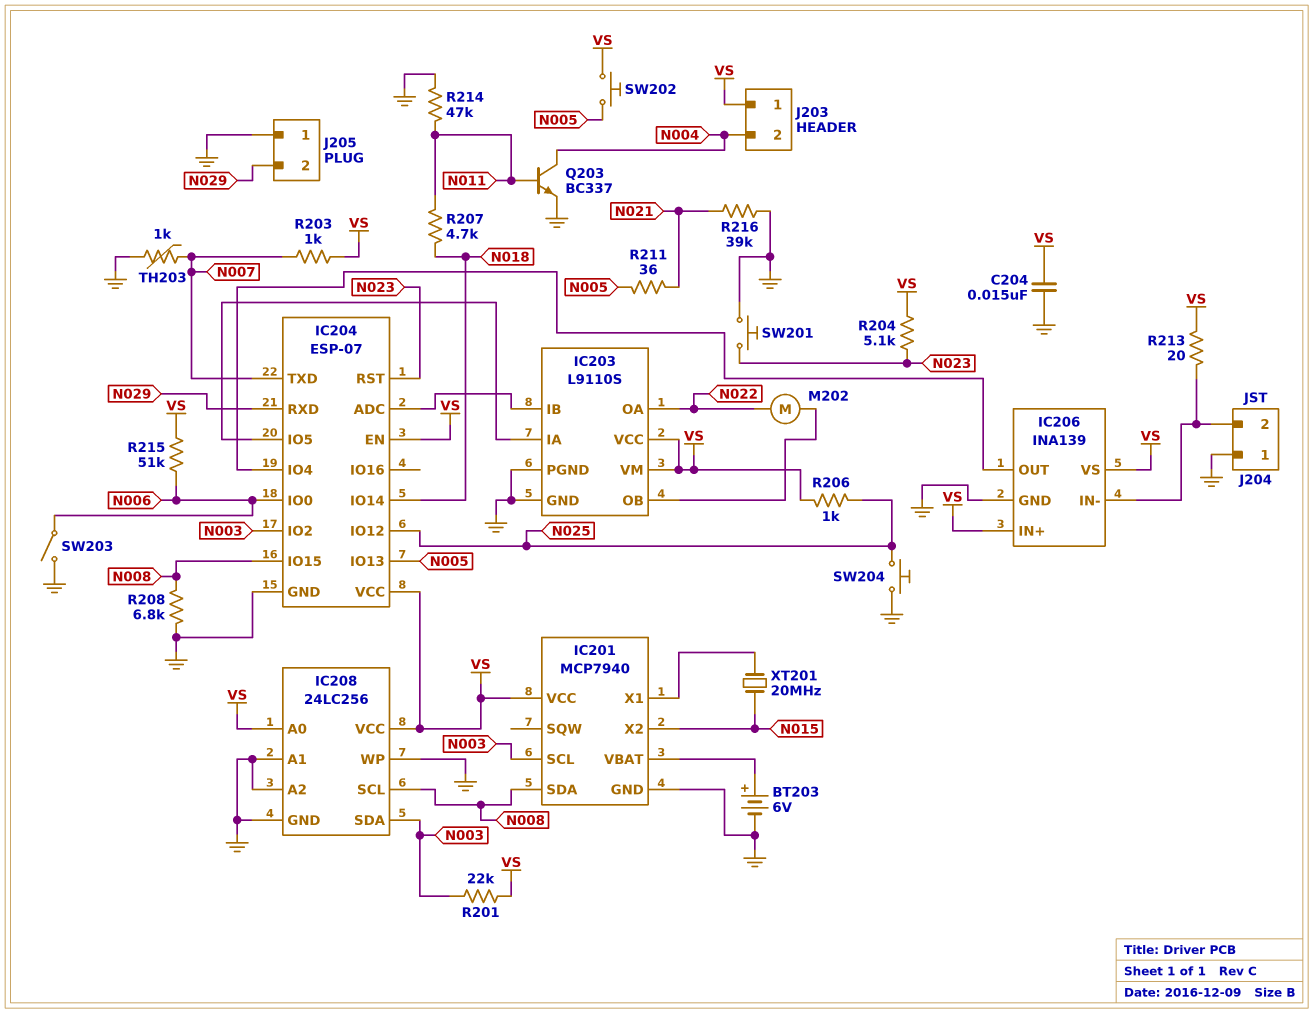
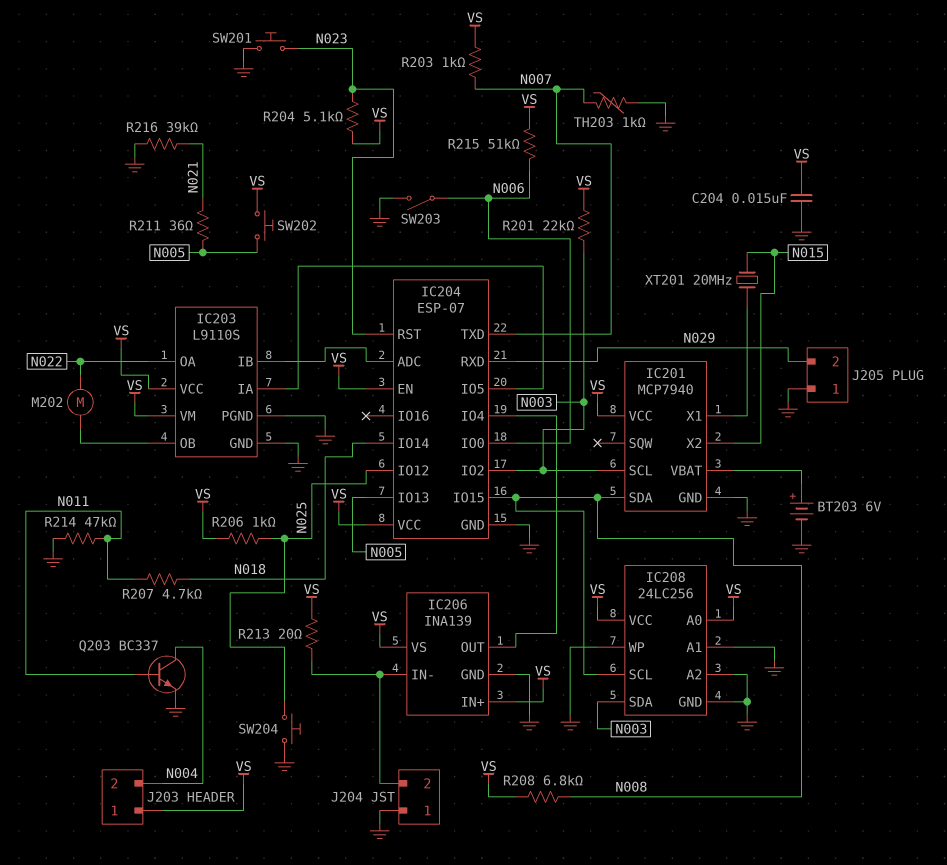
R208: 6.8k (GND, N008) -> 6.8k (N008, VS)

